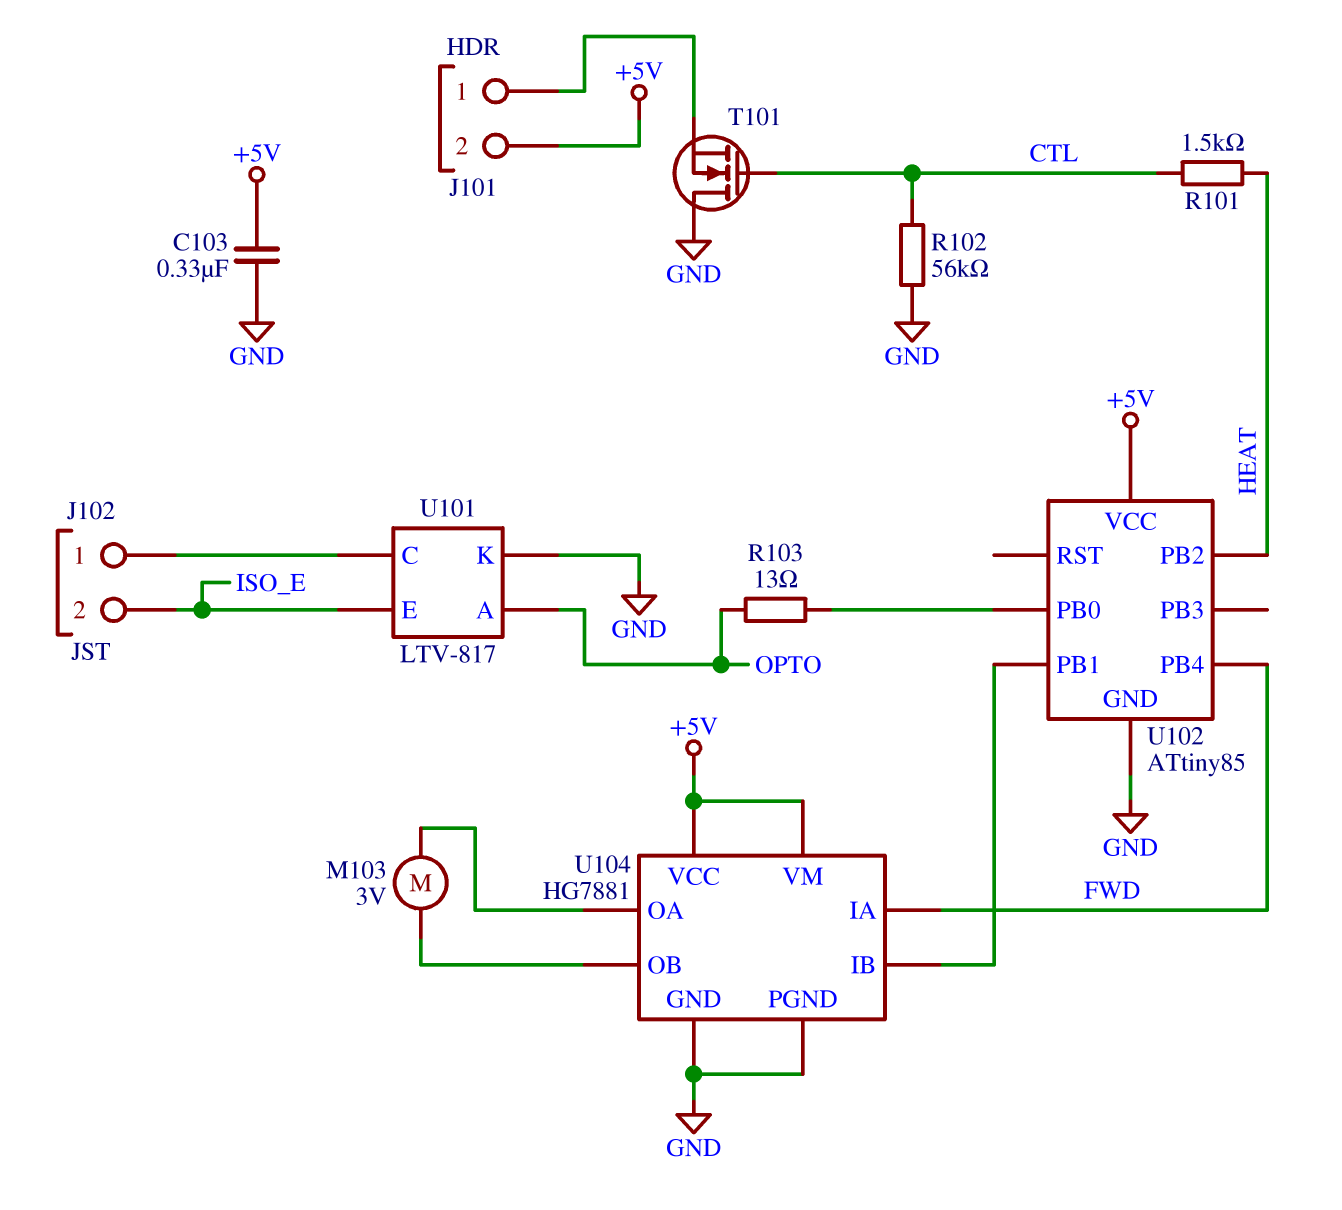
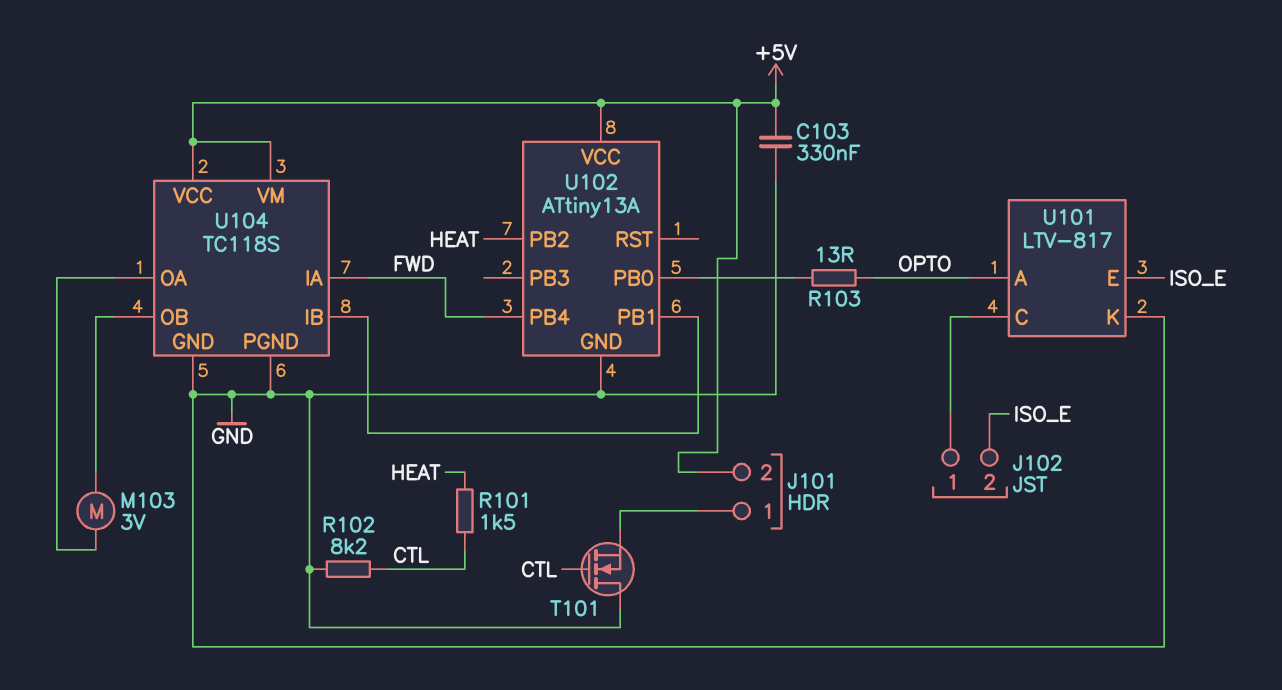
R102: 56k (CTL, GND) -> 8.2k (CTL, GND)
U102: ATtiny85 -> ATtiny13A
U104: HG7881 -> TC118S

